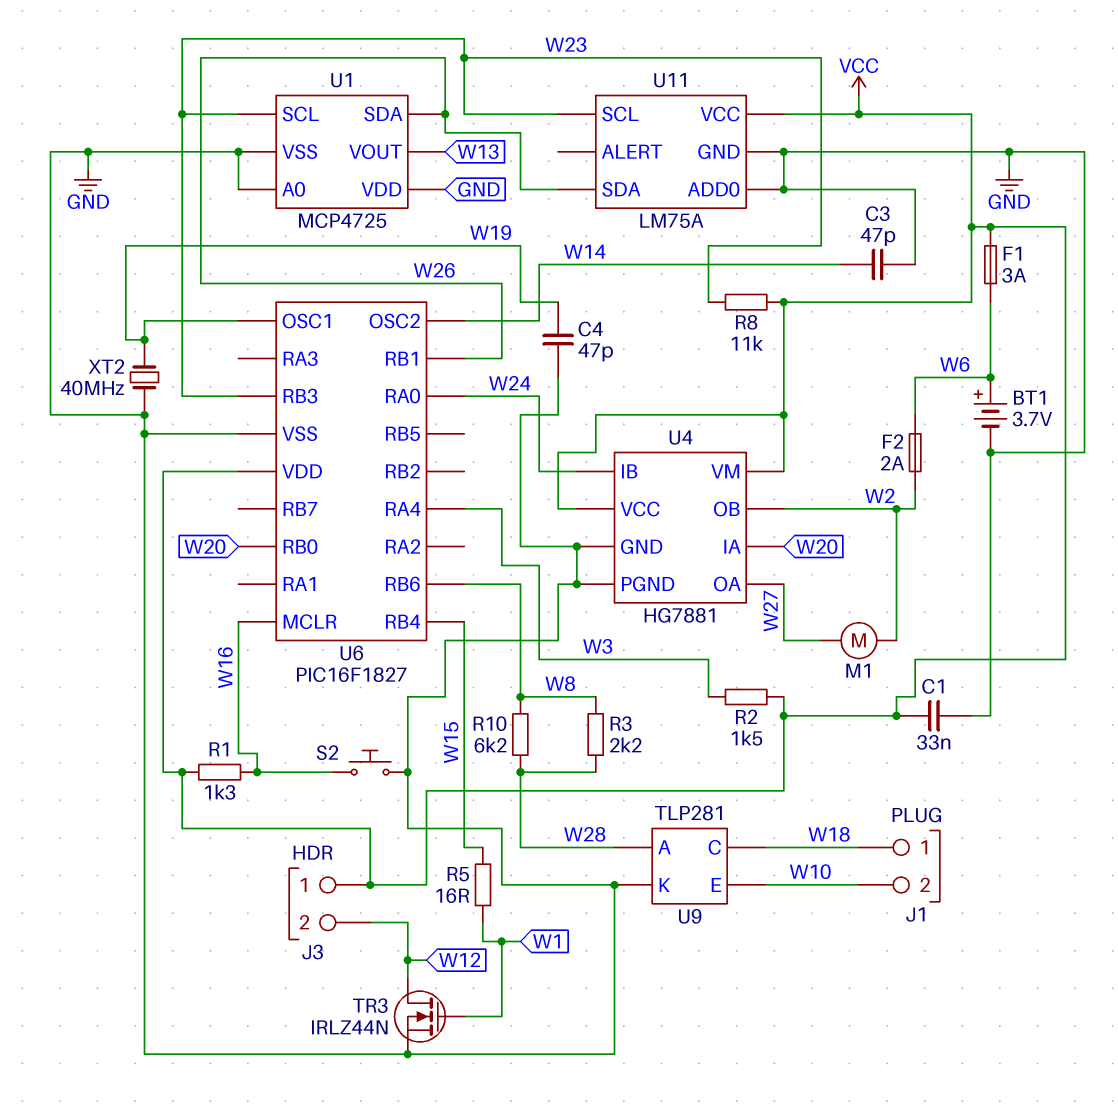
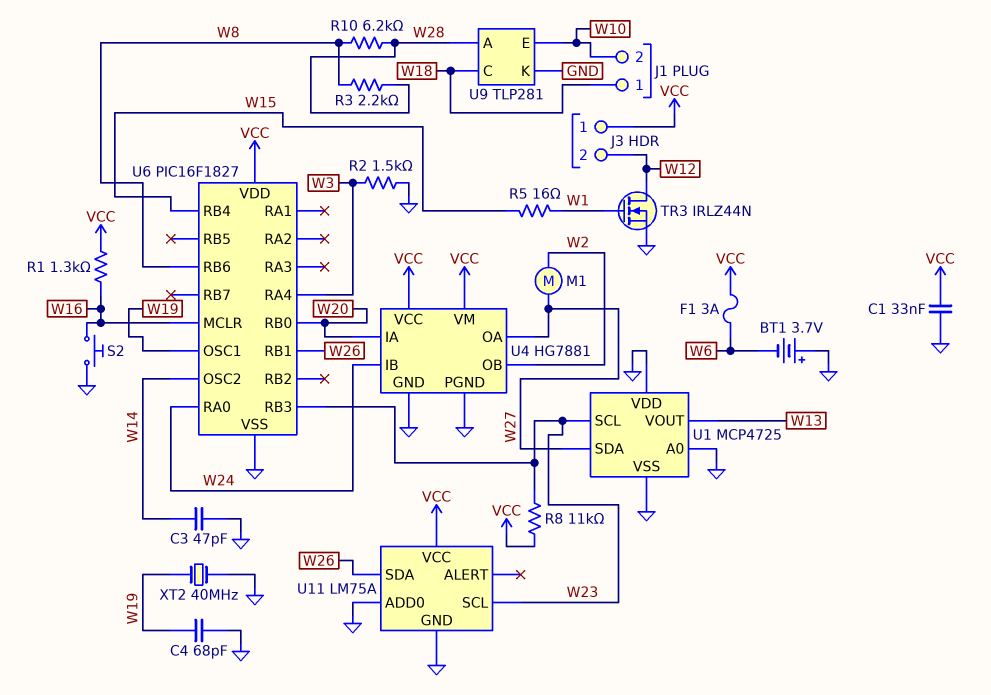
BT1: 3.7V (plus W6, minus GND) -> 3.7V (plus GND, minus W6)
C4: 47pF (GND, W19) -> 68pF (GND, W19)
F2: 2A (W2, W6) -> none
R2: 1.5k (VCC, W3) -> 1.5k (GND, W3)
U1 pin SDA: W26 -> W27

